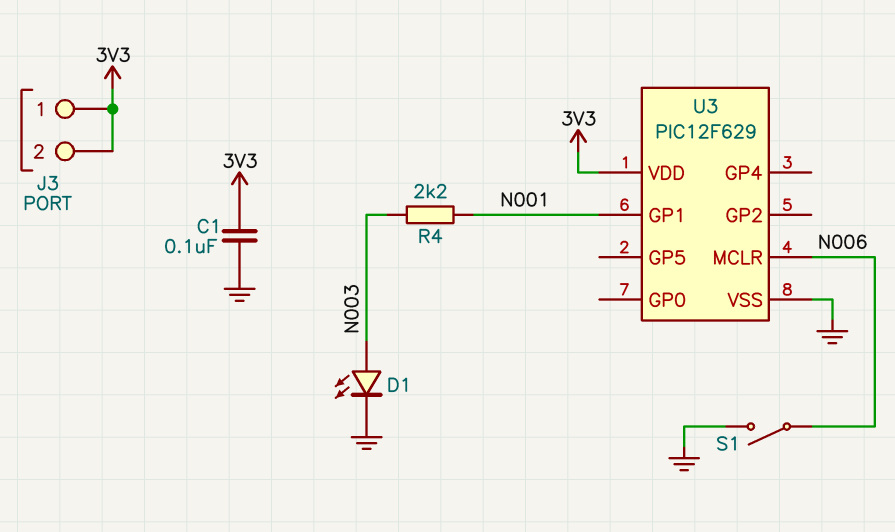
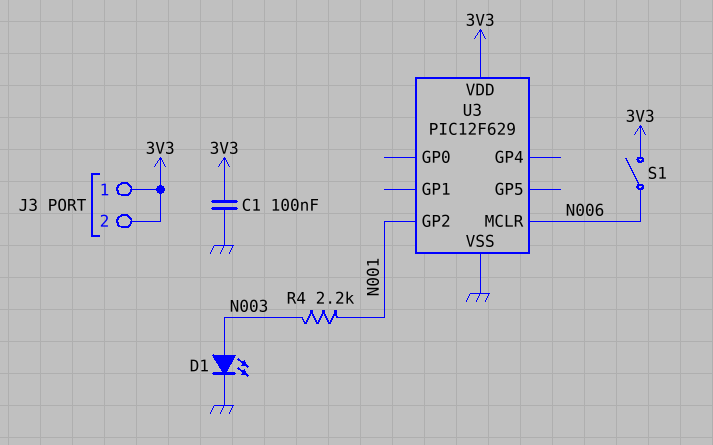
S1: switch (GND, N006) -> switch (3V3, N006)
U3 pin GP1: N001 -> none
U3 pin GP2: none -> N001

